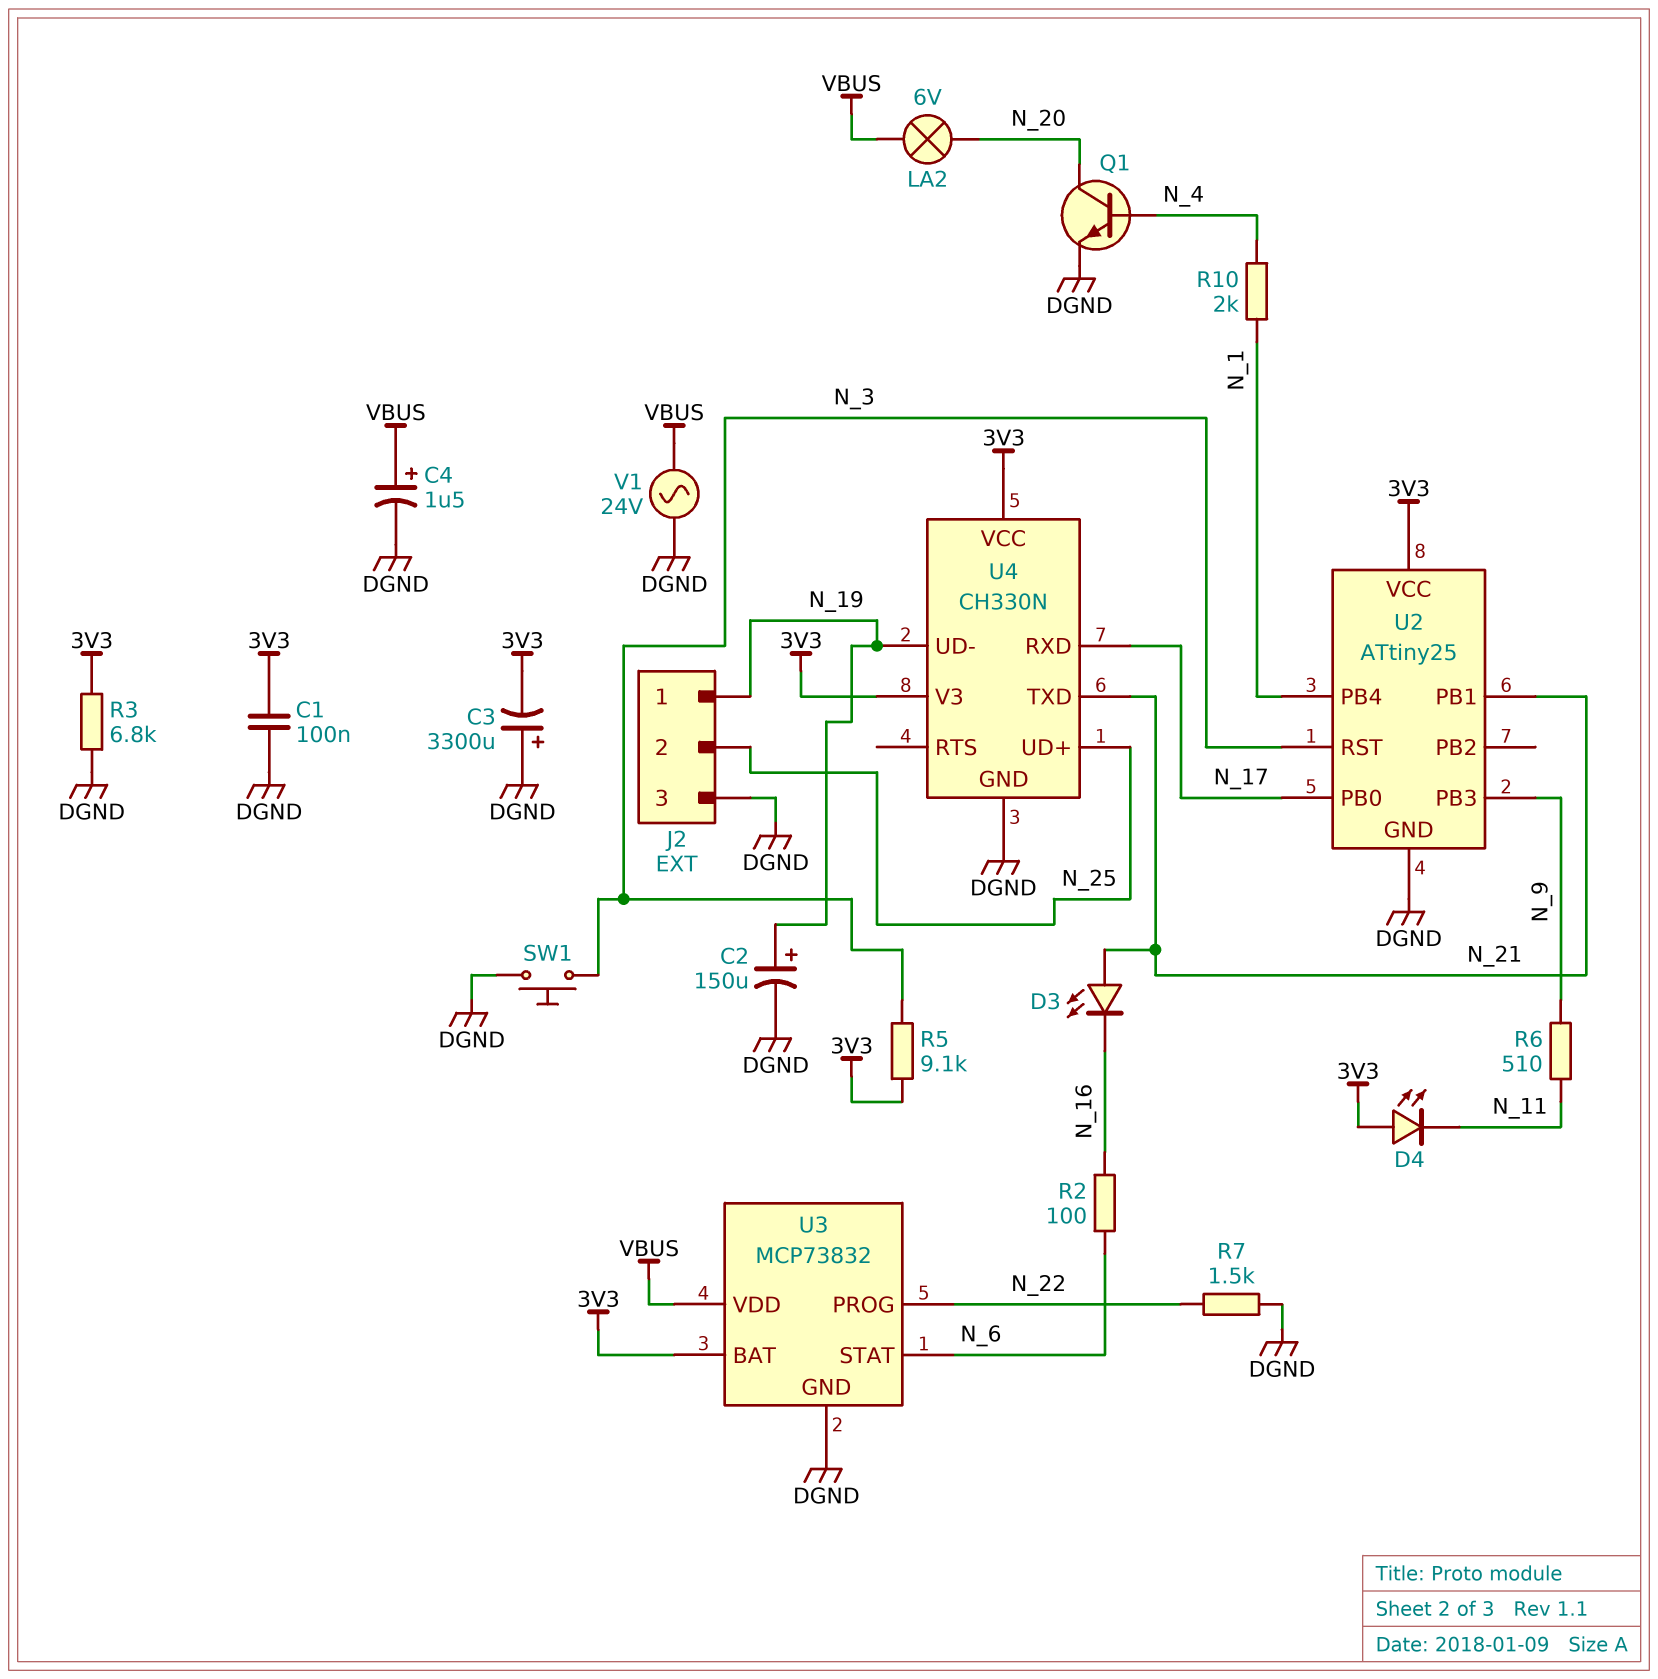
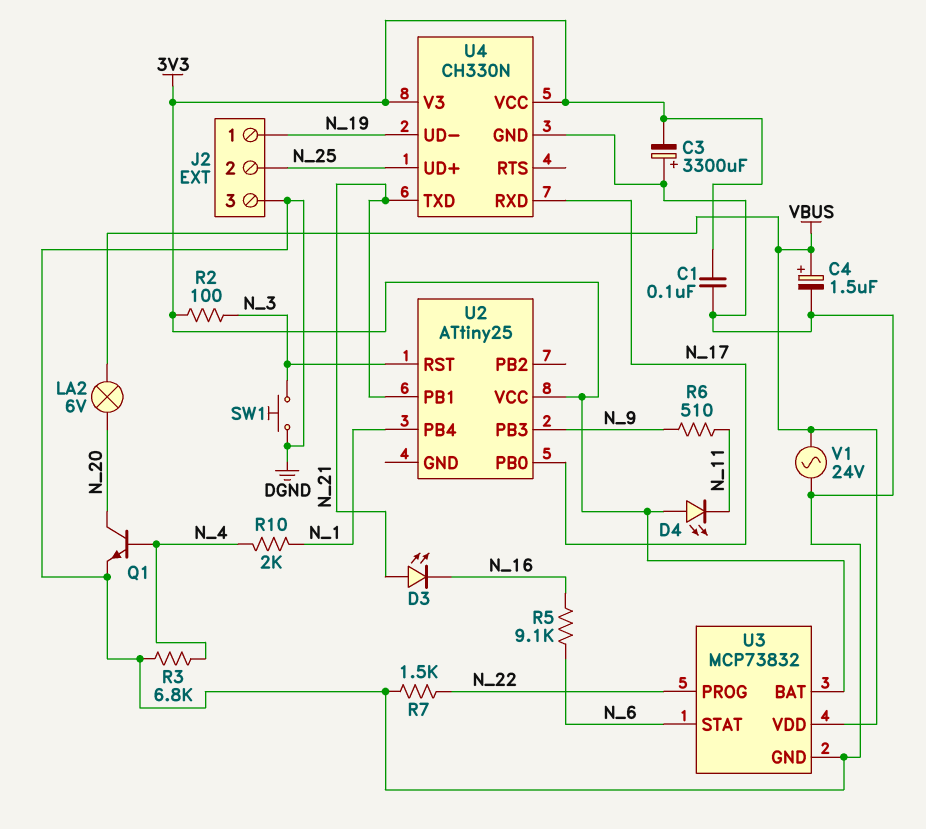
C2: 150uF (plus N_19, minus DGND) -> none
R2: 100 (N_6, N_16) -> 100 (3V3, N_3)
R3: 6.8k (3V3, DGND) -> 6.8k (DGND, N_4)
R5: 9.1k (3V3, N_3) -> 9.1k (N_6, N_16)
U2 pin GND: DGND -> none

